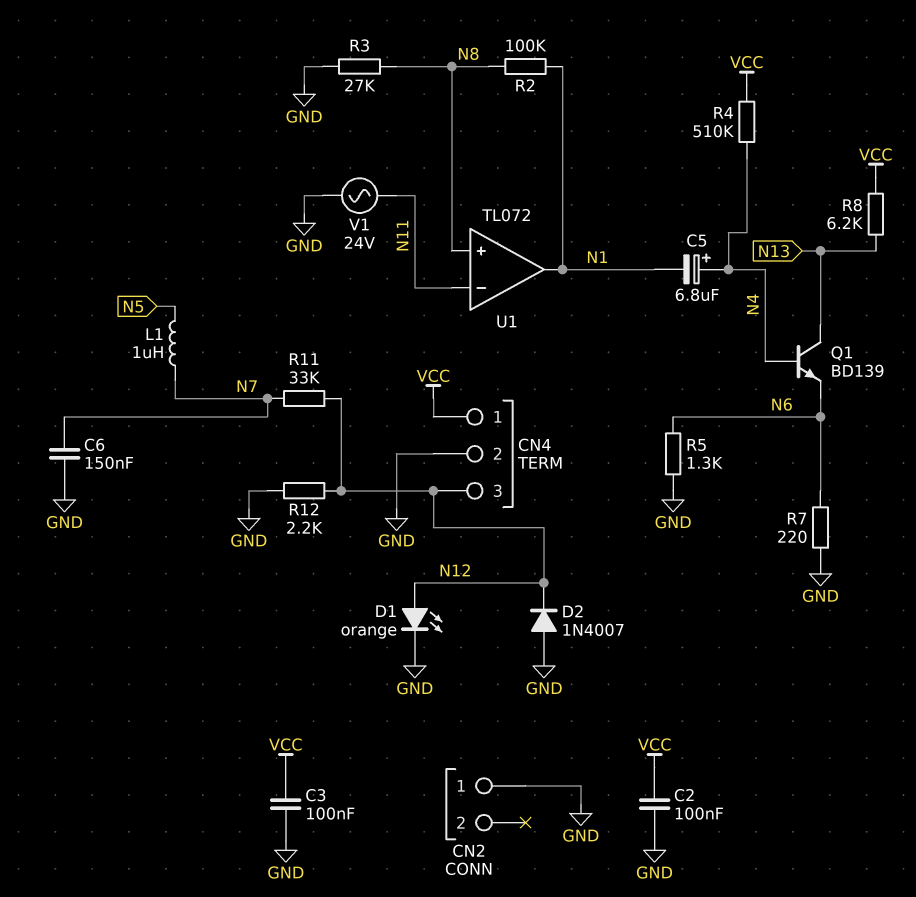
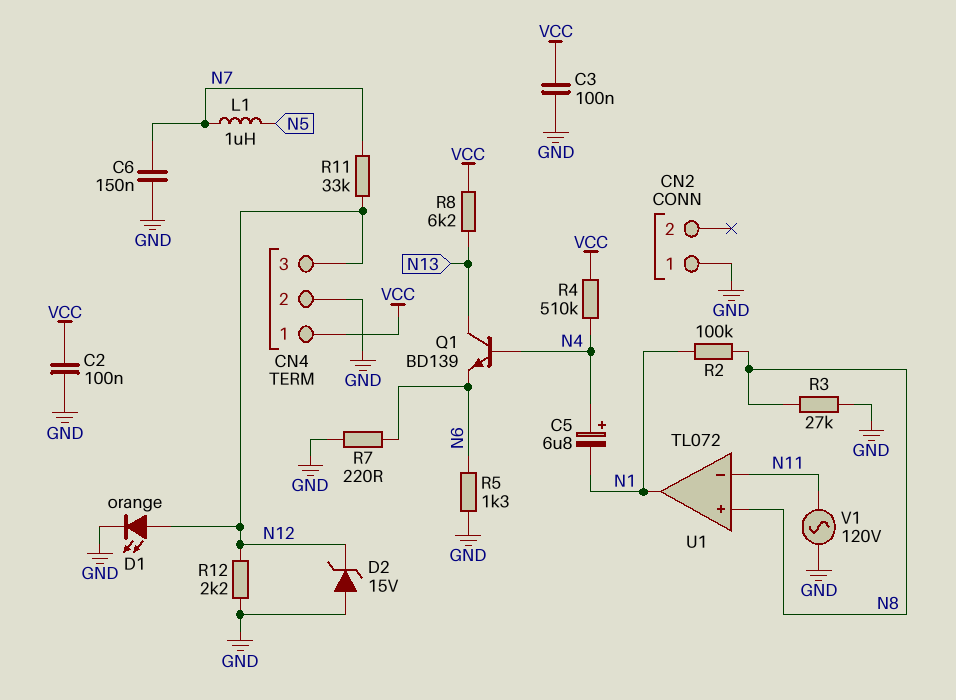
D2: diode 1N4007 (A GND, K N12) -> zener 15V (A GND, K N12)
V1: AC 24V (GND, N11) -> AC 120V (GND, N11)

